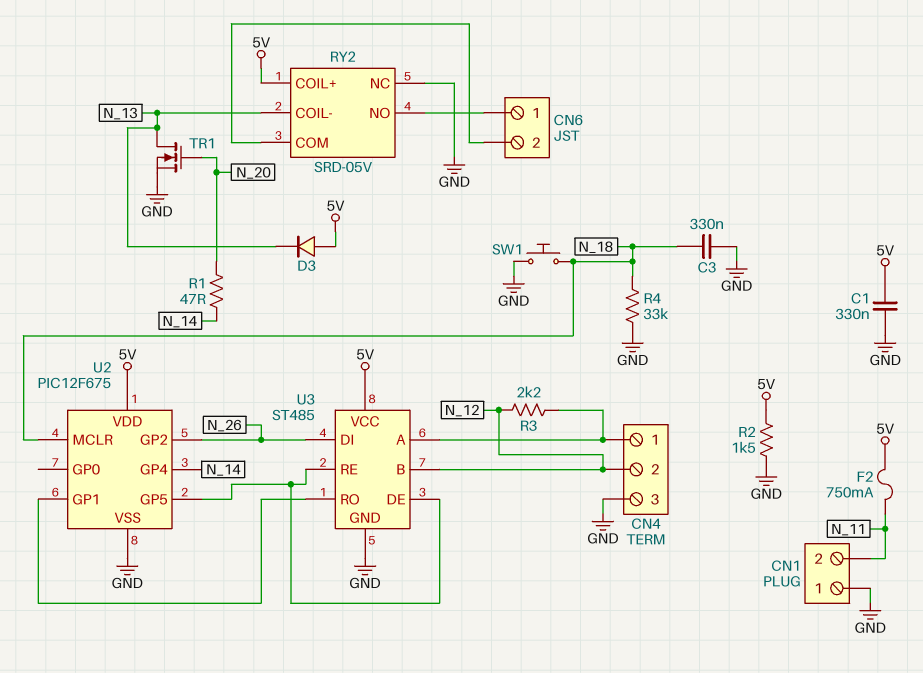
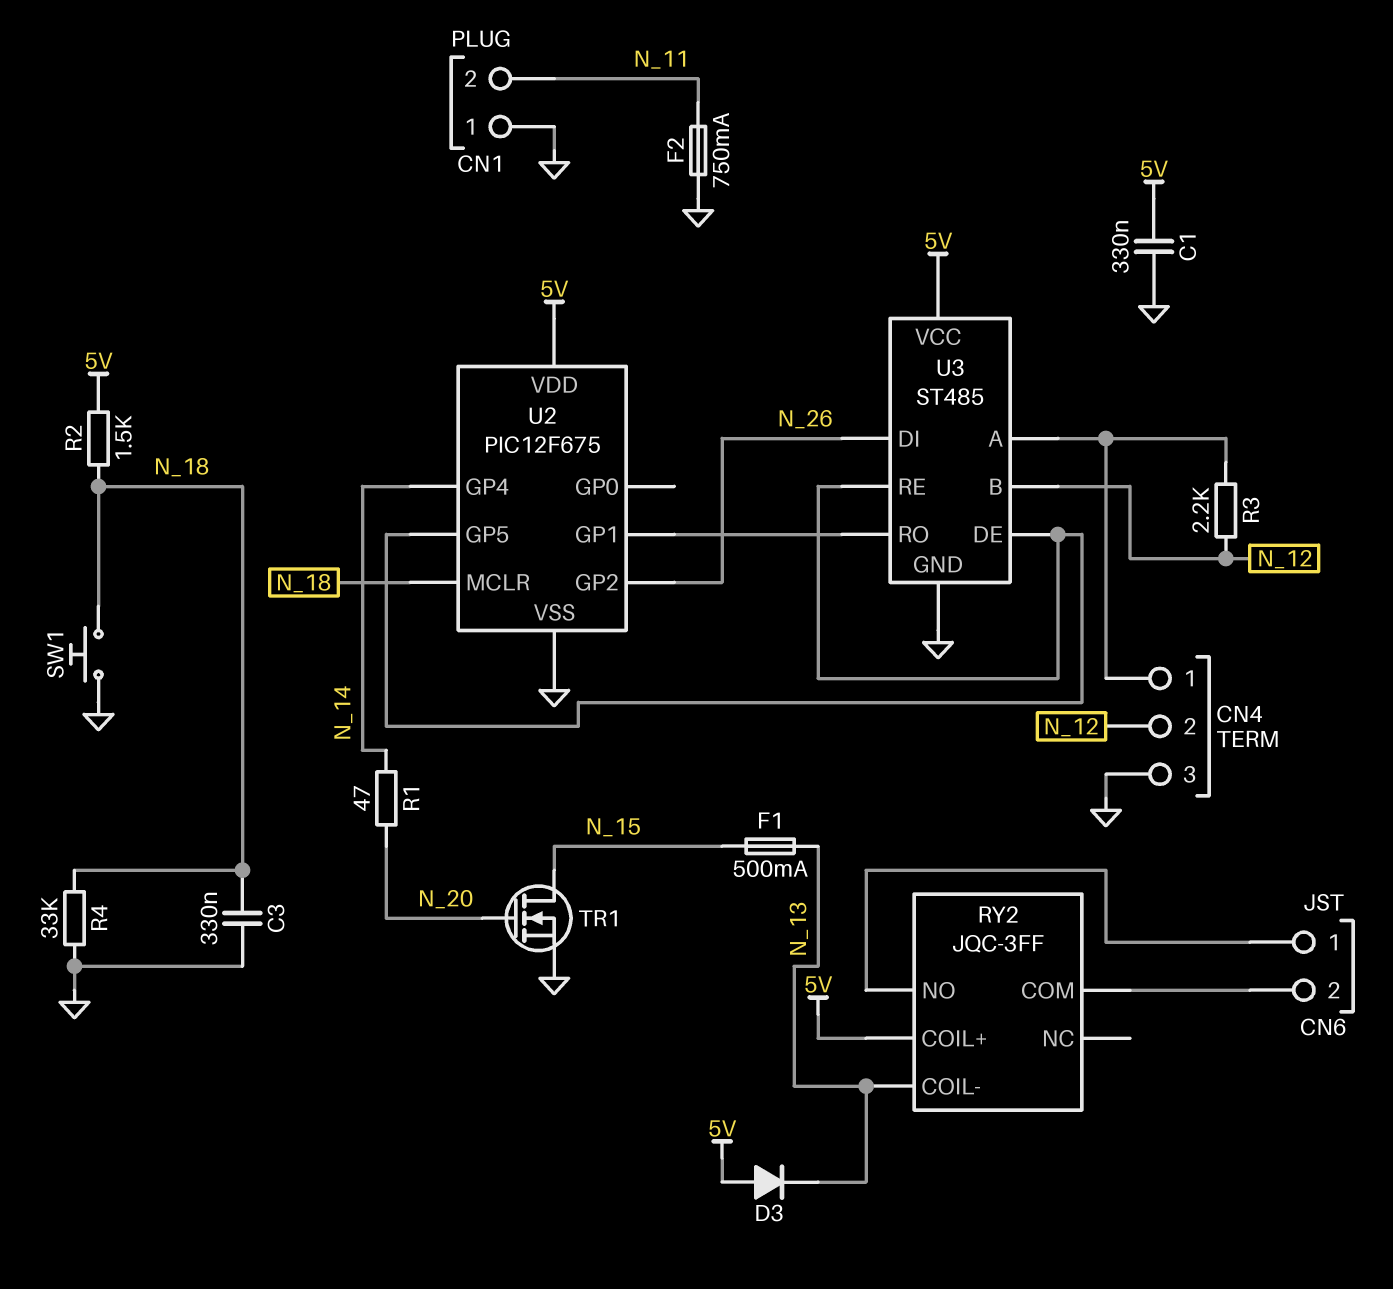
F1: none -> 500mA (N_13, N_15)
F2: 750mA (5V, N_11) -> 750mA (GND, N_11)
R2: 1.5k (5V, GND) -> 1.5k (5V, N_18)
RY2: SRD-05V -> JQC-3FF
RY2 pin NC: GND -> none
TR1: NMOS (G N_20, D N_13, S GND) -> NMOS (G N_20, D N_15, S GND)

